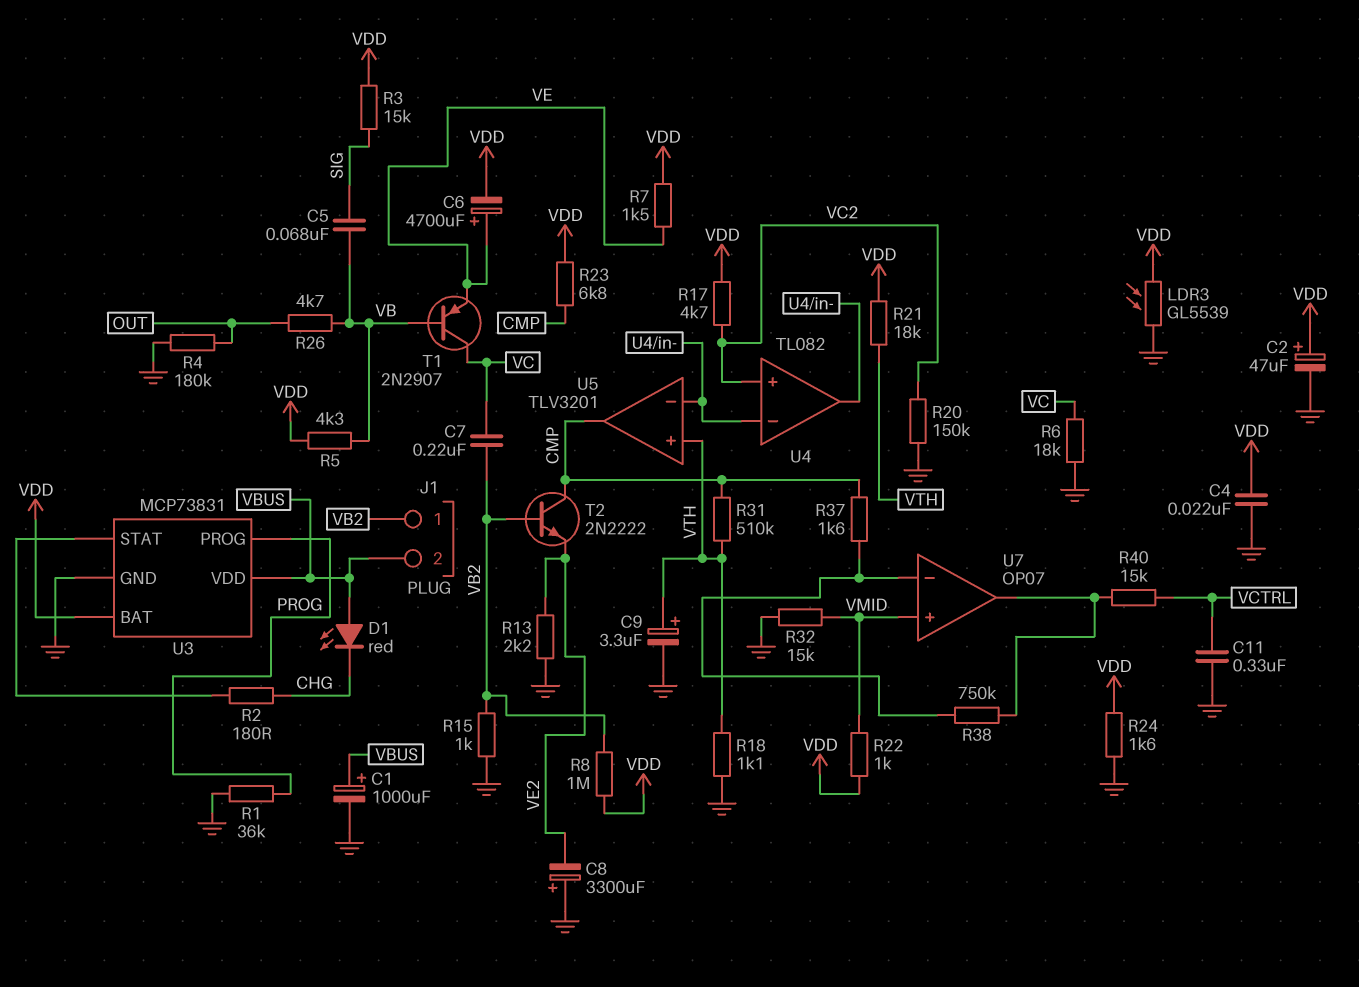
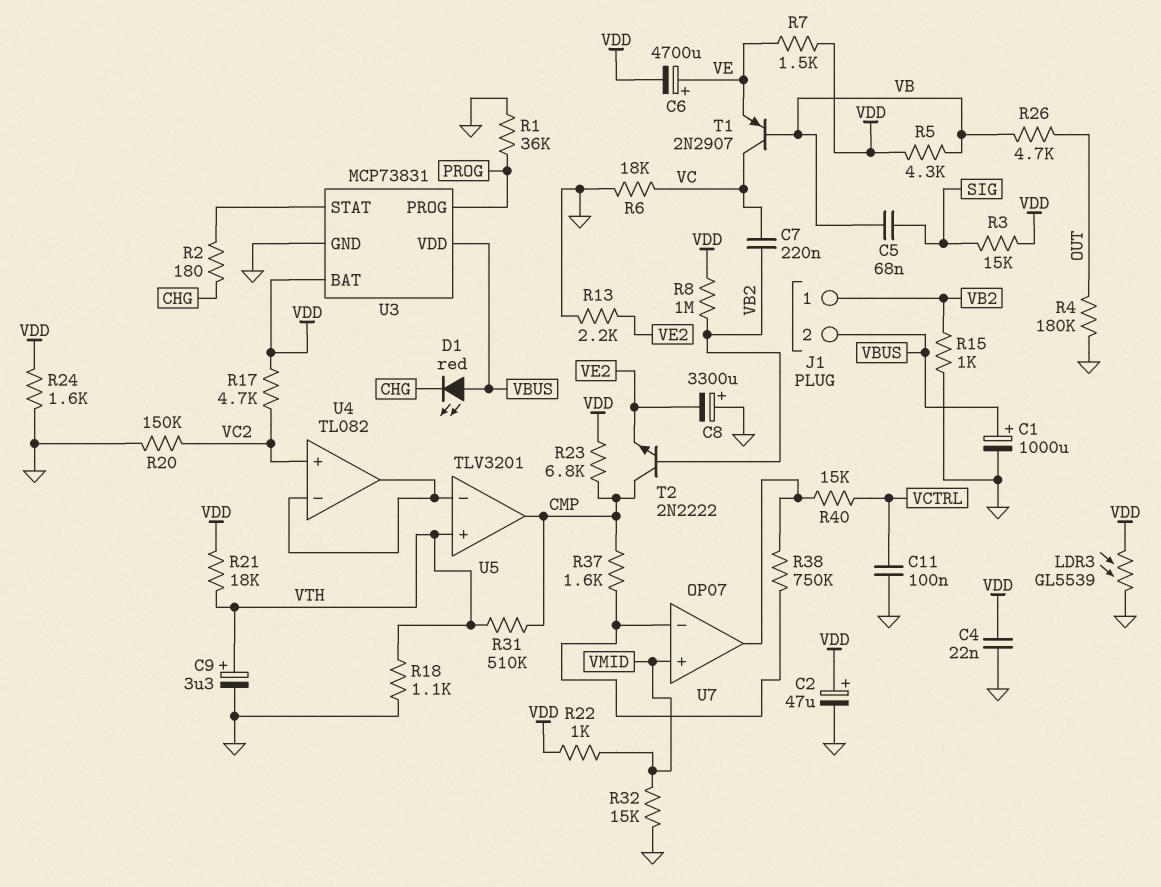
C11: 330nF (GND, VCTRL) -> 100nF (GND, VCTRL)

